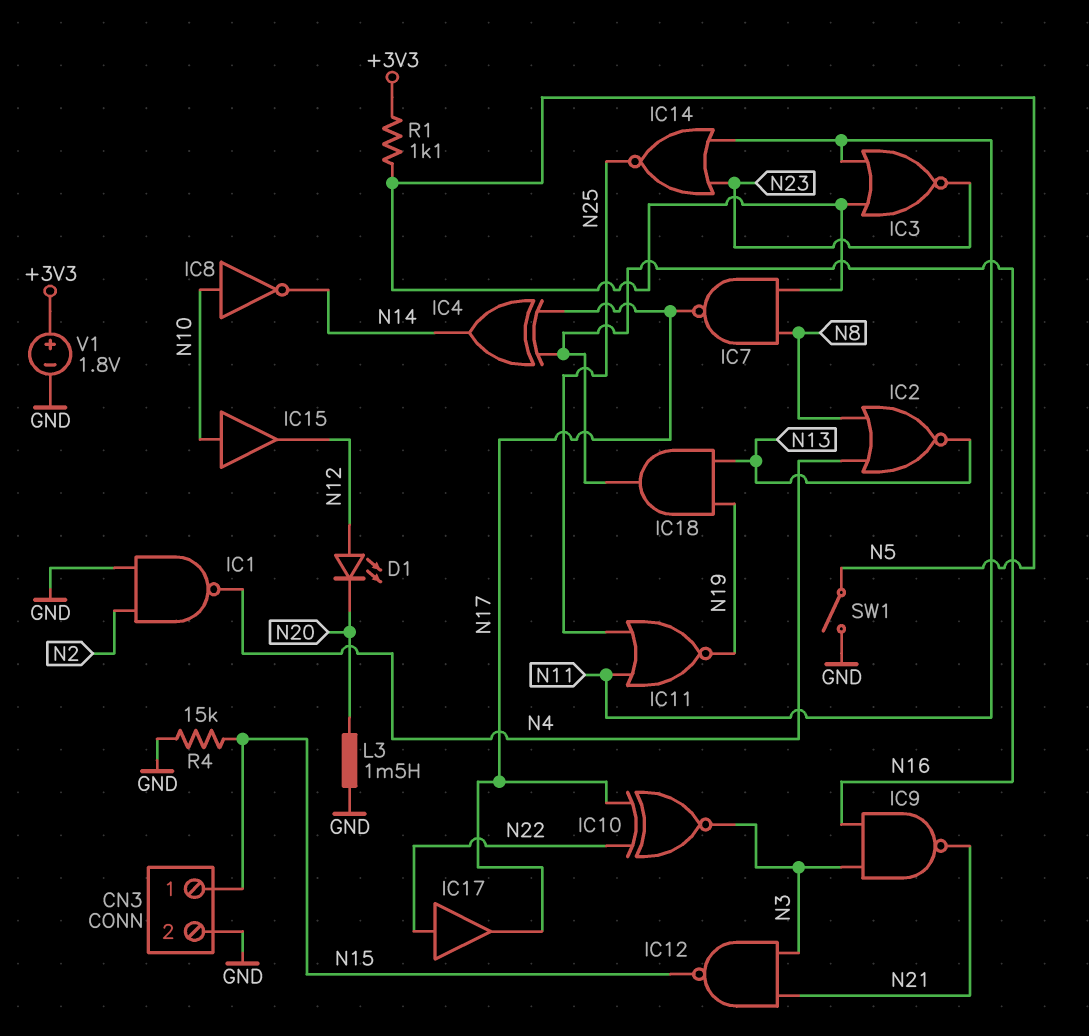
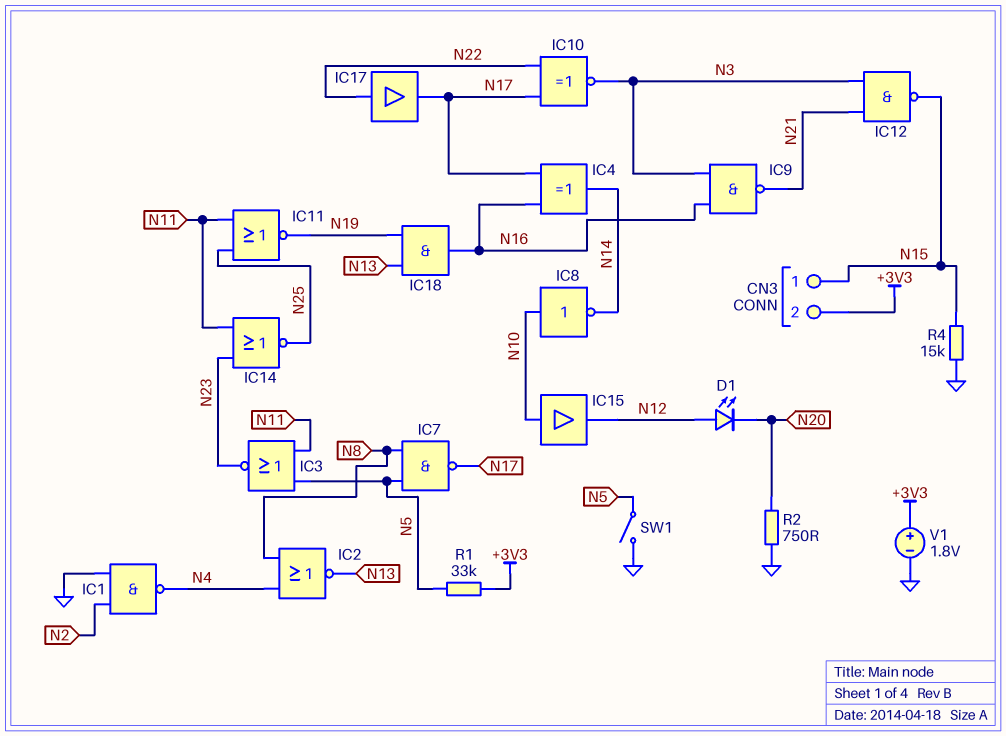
CN3 pin 2: GND -> +3V3
L3: 1.5mH (GND, N20) -> none
R1: 1.1k (+3V3, N5) -> 33k (+3V3, N5)
R2: none -> 750 (GND, N20)

